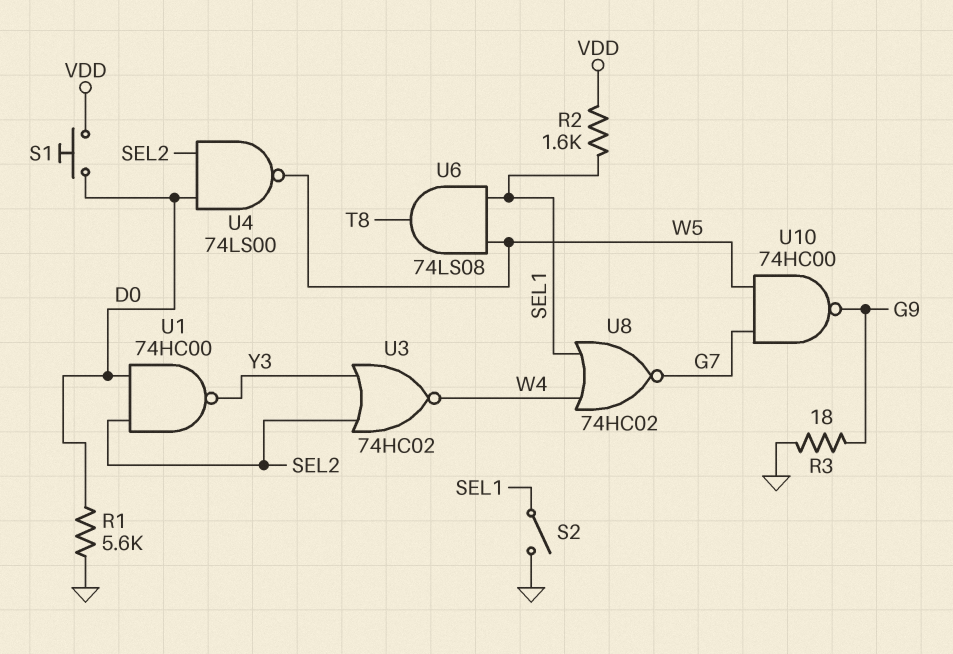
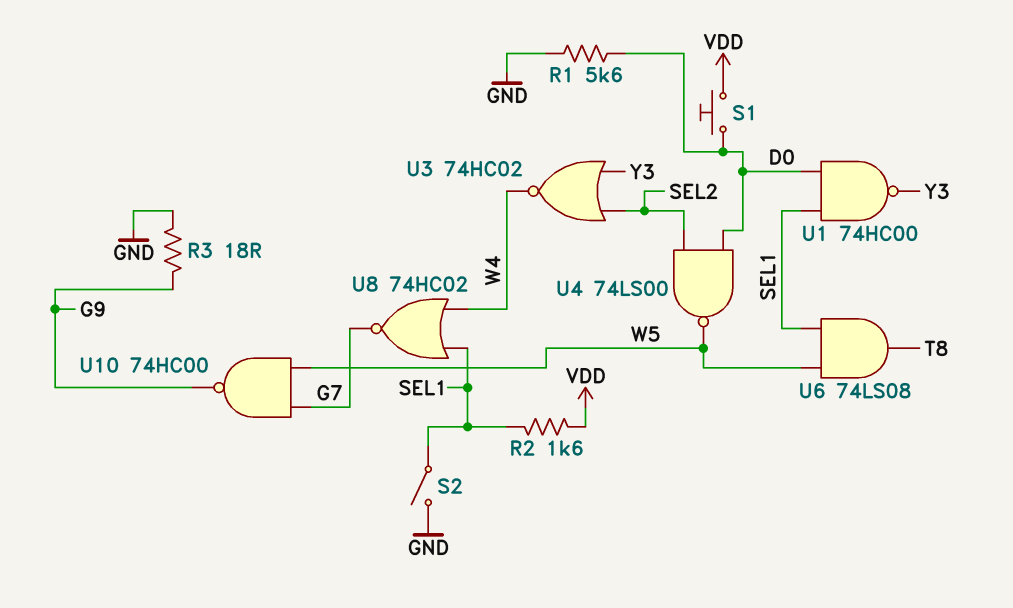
U1: NAND 74HC00 (in D0, in SEL2, out Y3) -> NAND 74HC00 (in D0, in SEL1, out Y3)

